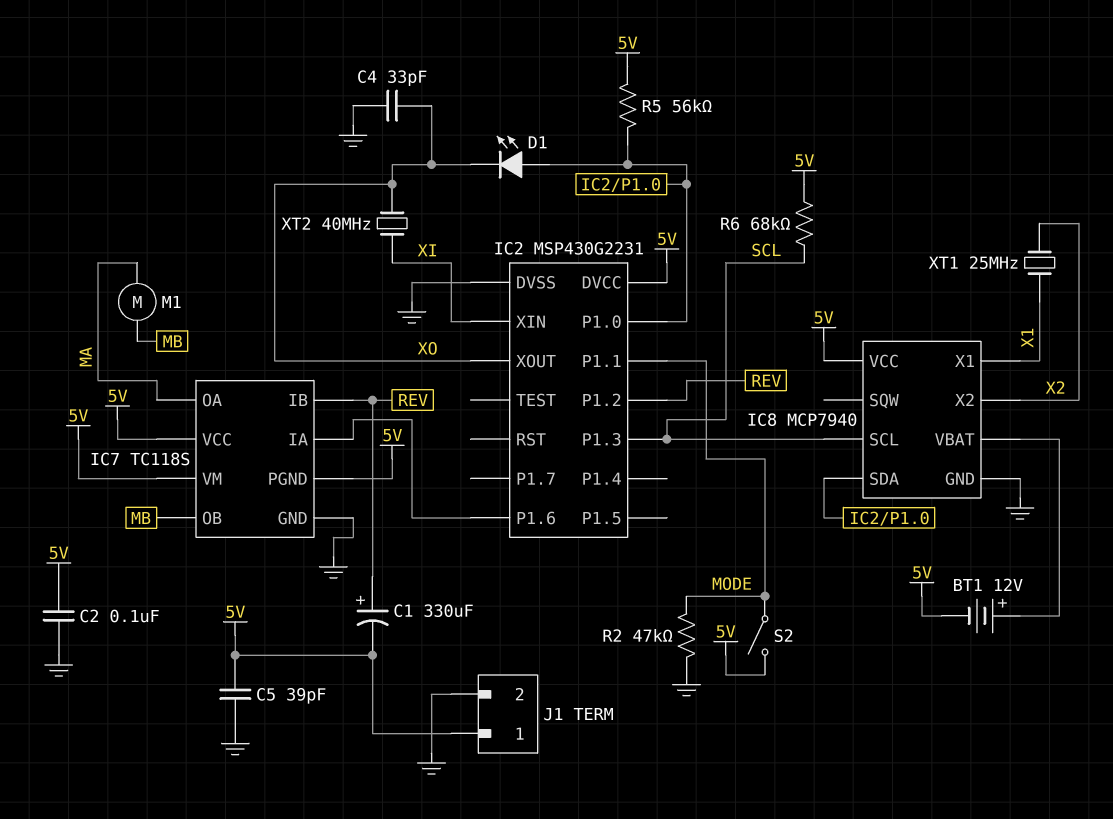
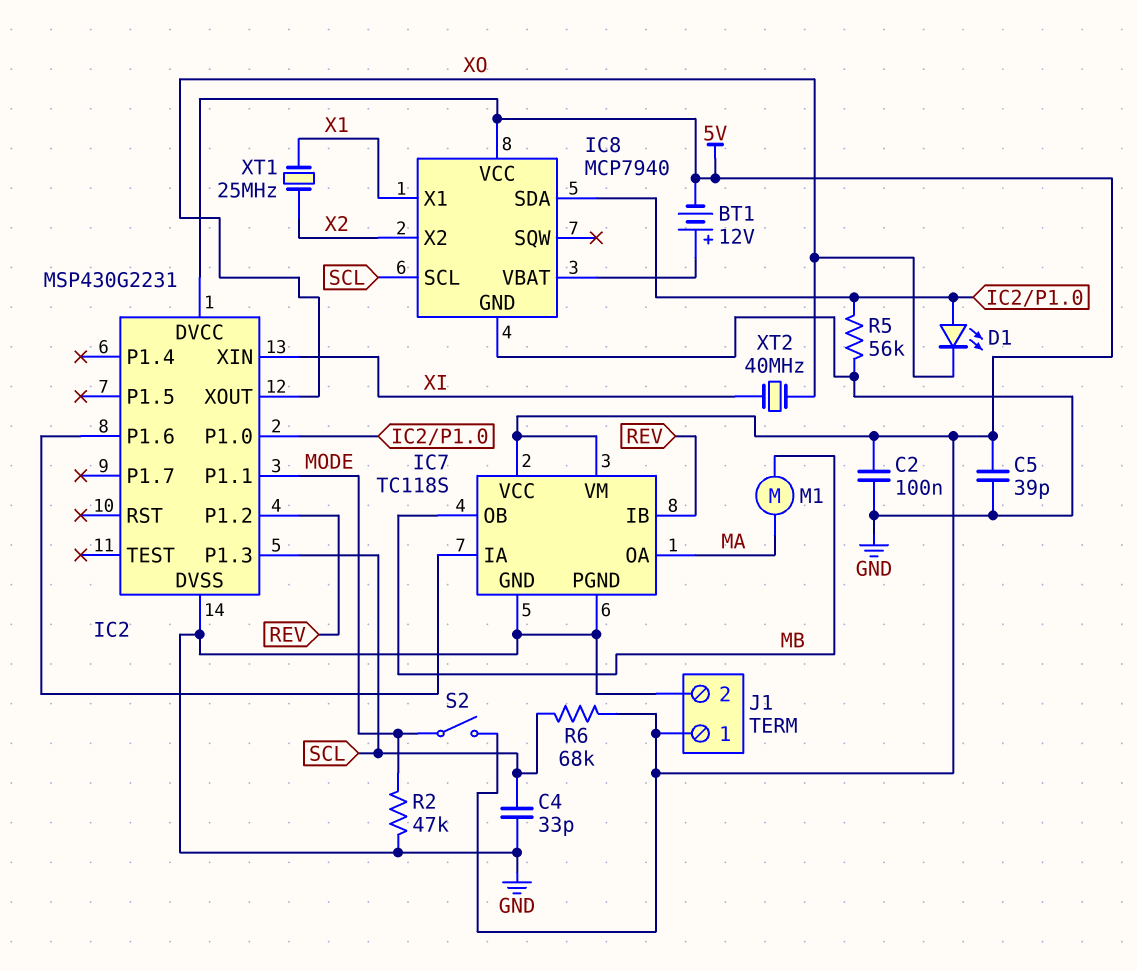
C1: 330uF (plus REV, minus 5V) -> none
C4: 33pF (GND, XO) -> 33pF (GND, SCL)
IC7 pin PGND: 5V -> GND
R5: 56k (5V, IC2/P1.0) -> 56k (GND, IC2/P1.0)

